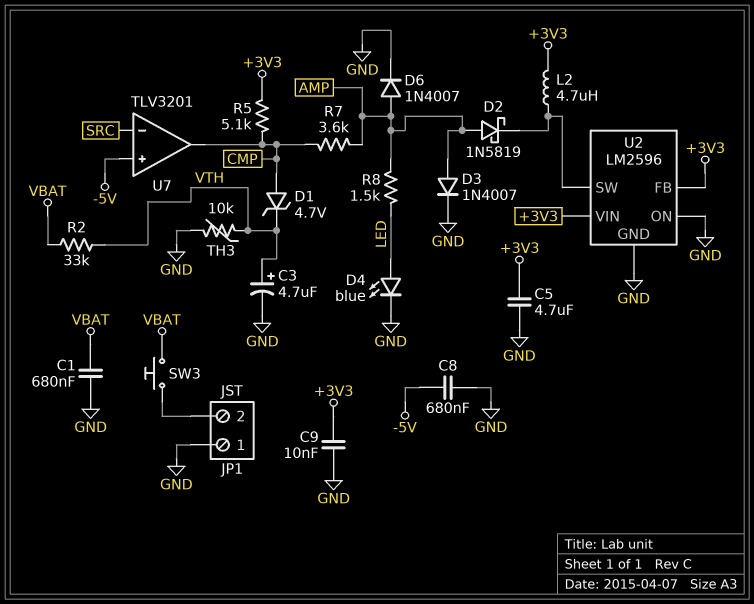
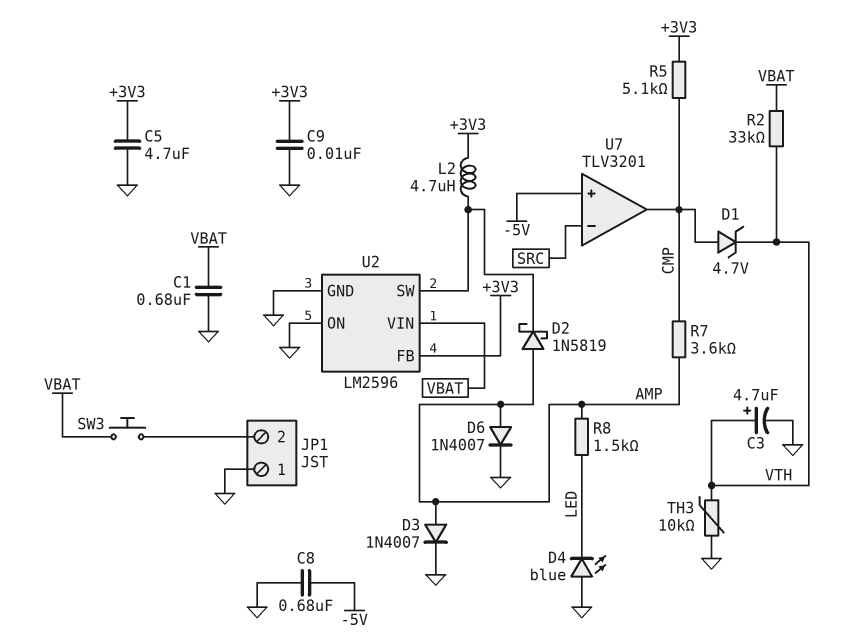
D4: LED blue (A LED, K GND) -> LED blue (A GND, K LED)
U2 pin VIN: +3V3 -> VBAT

